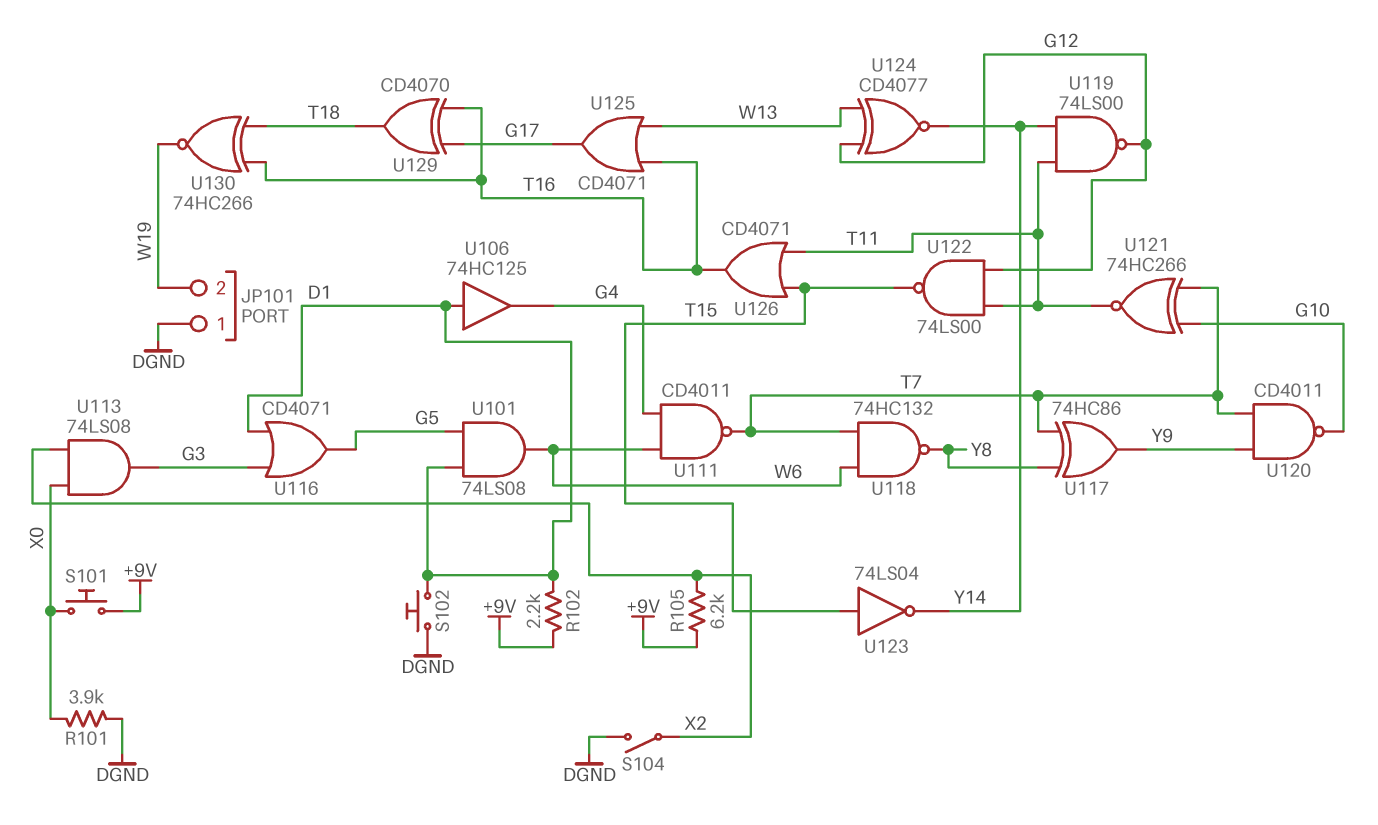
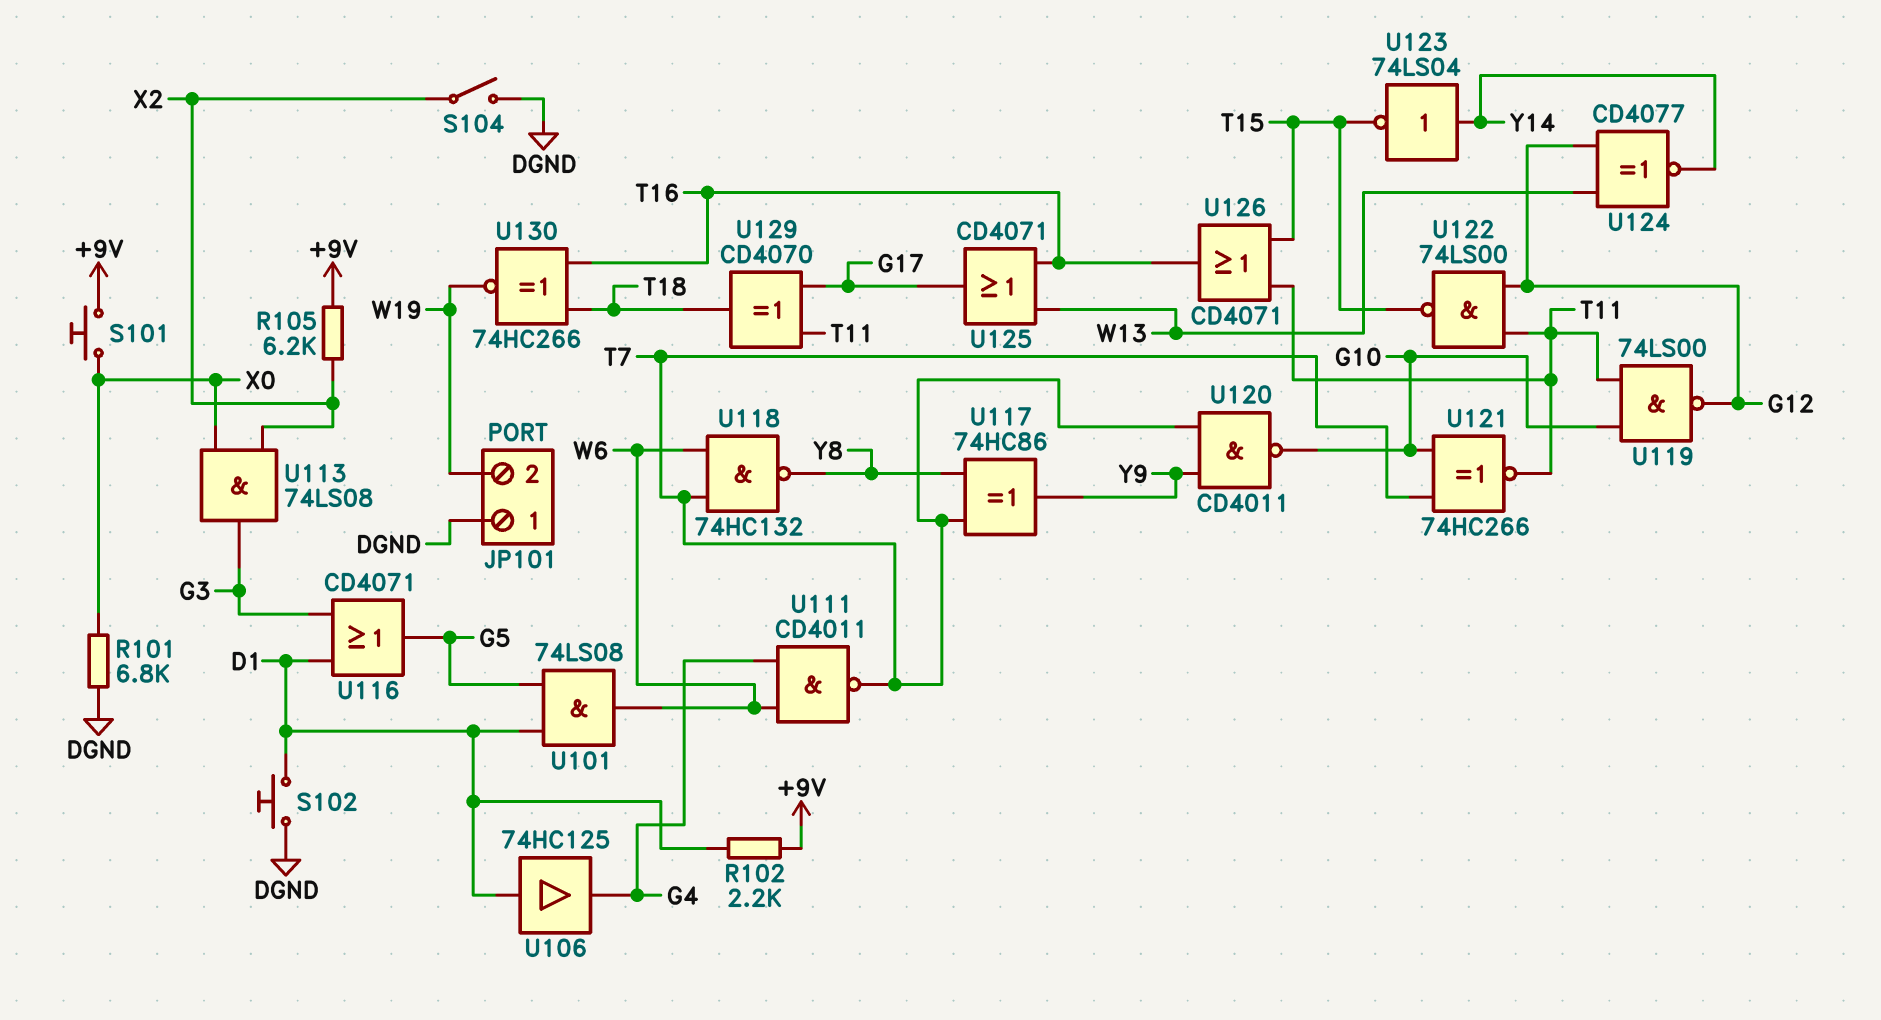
R101: 3.9k (DGND, X0) -> 6.8k (DGND, X0)
U119: NAND 74LS00 (in T11, in Y14, out G12) -> NAND 74LS00 (in G10, in T11, out G12)
U123: NOT 74LS04 (in T15, out Y14) -> NOT 74LS04 (in Y14, out T15)
U129: XOR CD4070 (in G17, in T16, out T18) -> XOR CD4070 (in G17, in T11, out T18)

